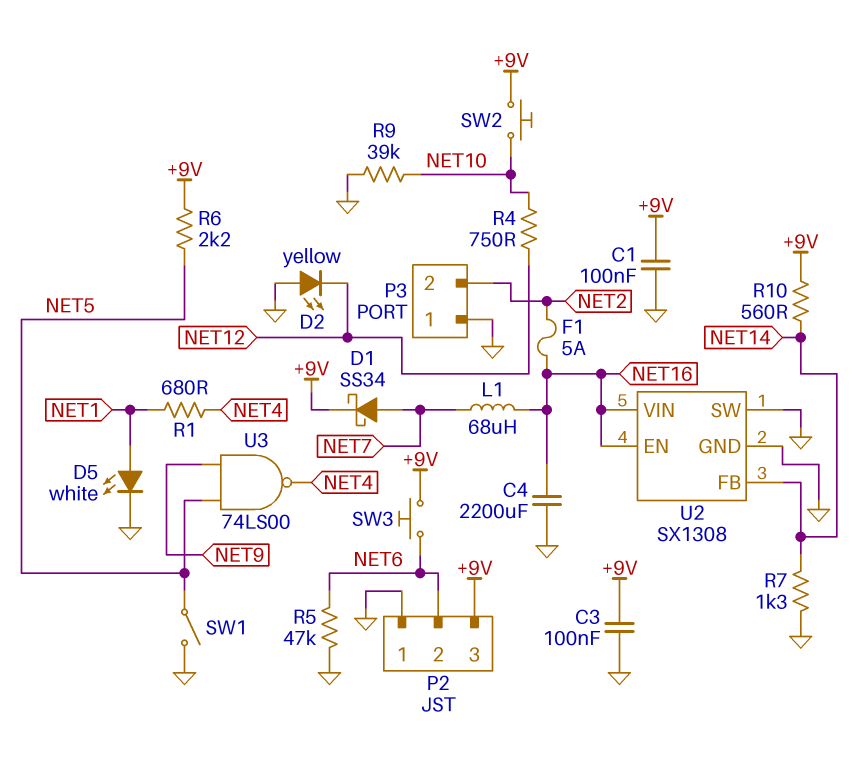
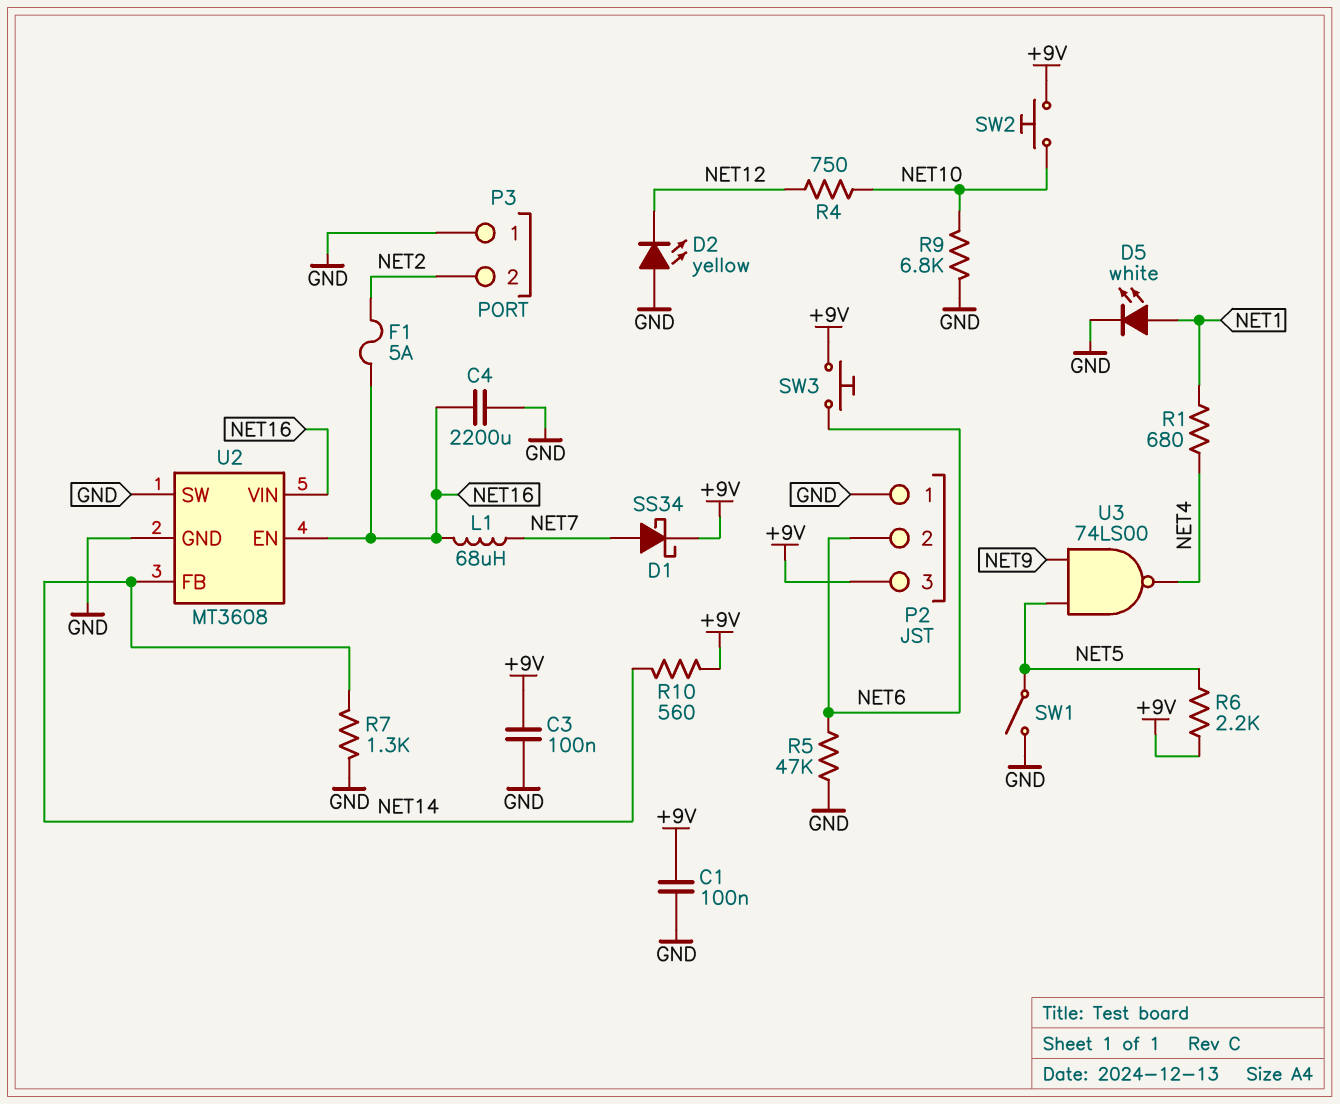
R9: 39k (GND, NET10) -> 6.8k (GND, NET10)
U2: SX1308 -> MT3608

